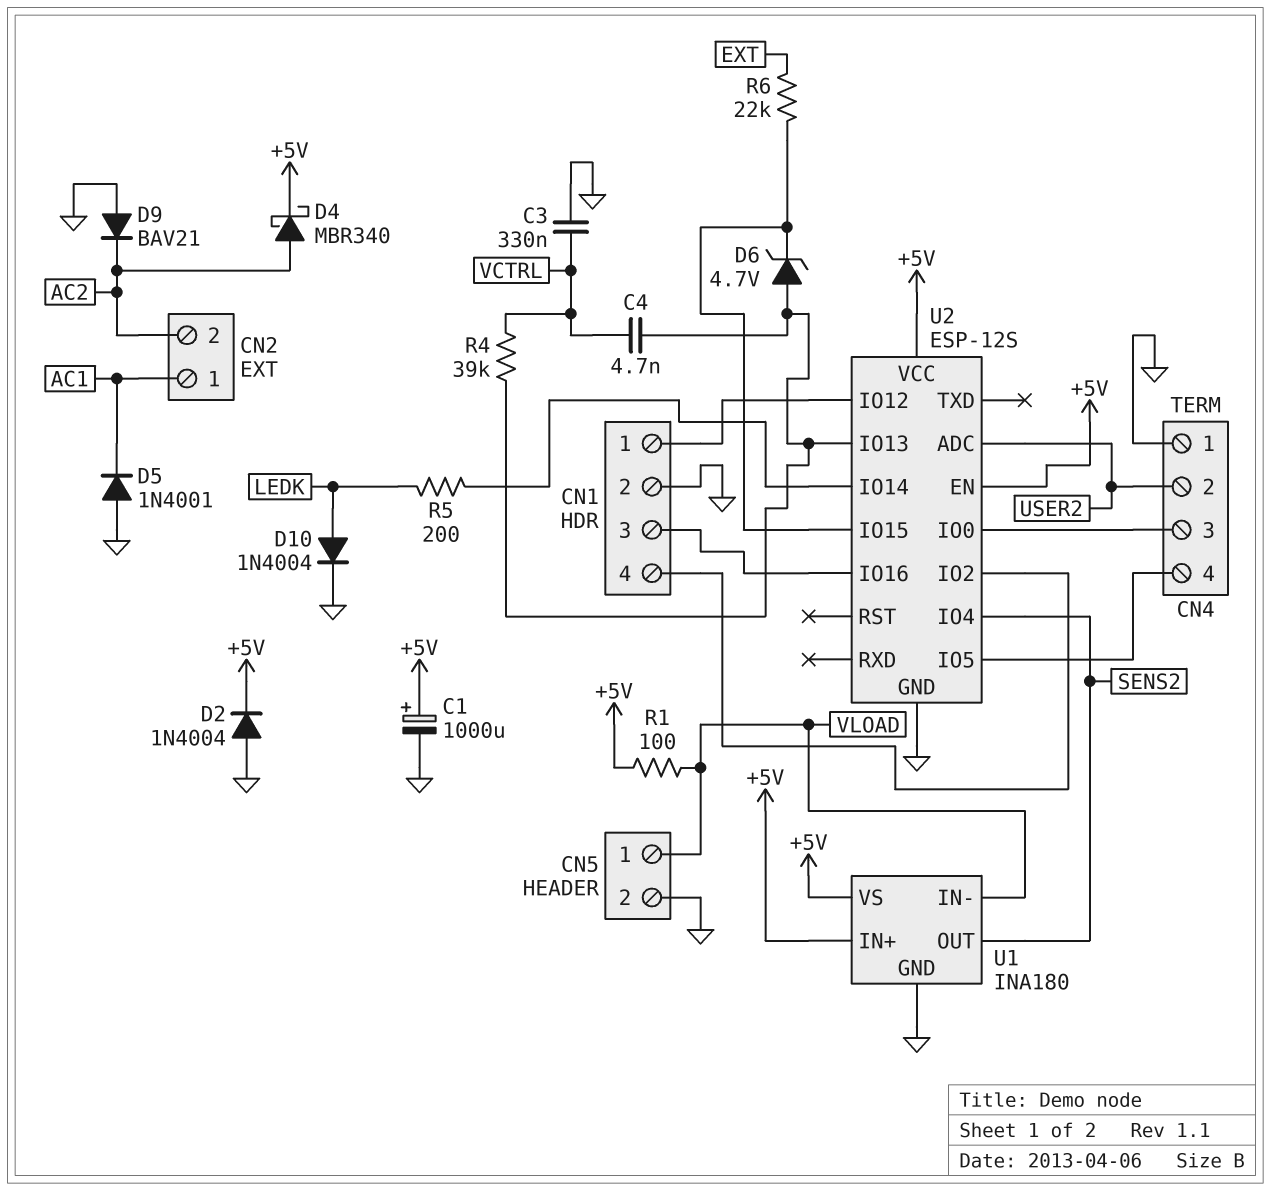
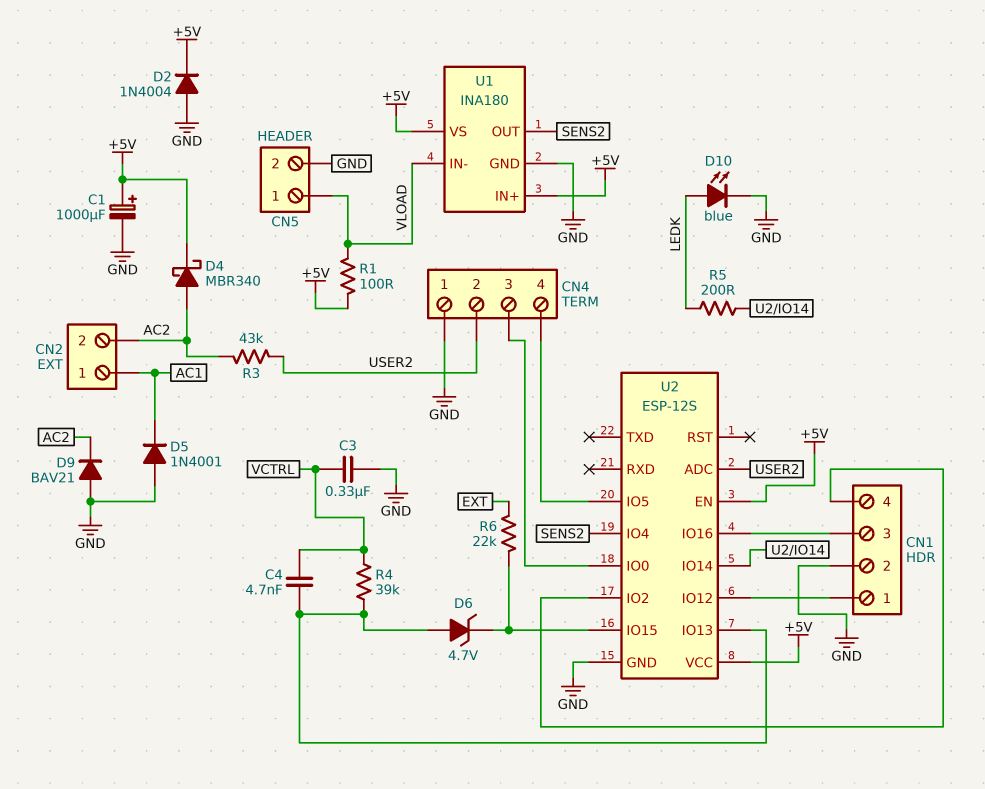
D10: diode 1N4004 (A LEDK, K GND) -> LED blue (A LEDK, K GND)
R3: none -> 43k (AC2, USER2)

